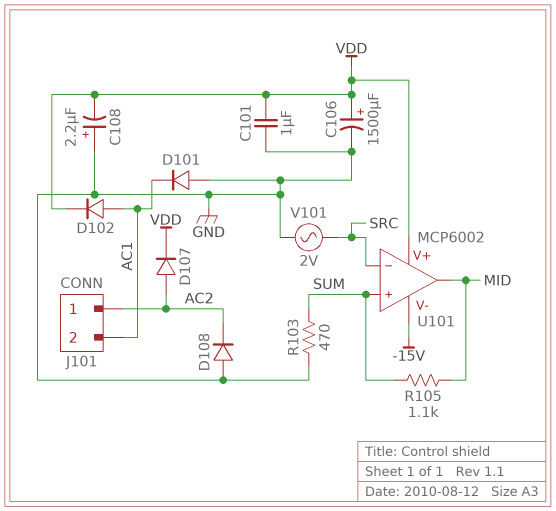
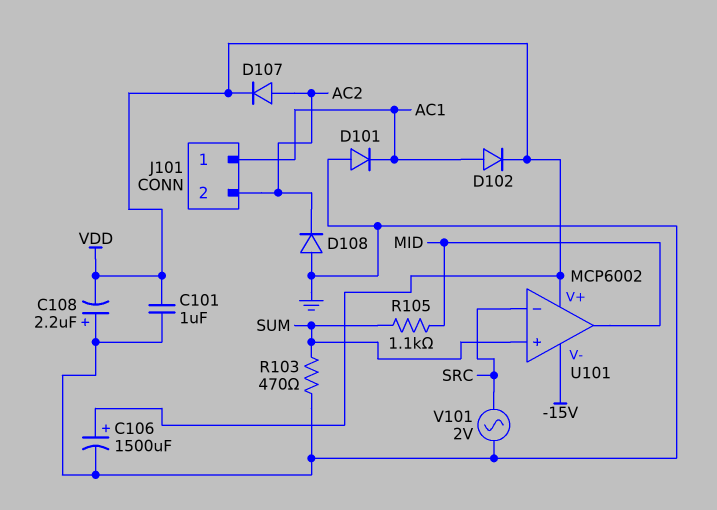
J101 pin 1: AC2 -> AC1
J101 pin 2: AC1 -> AC2

